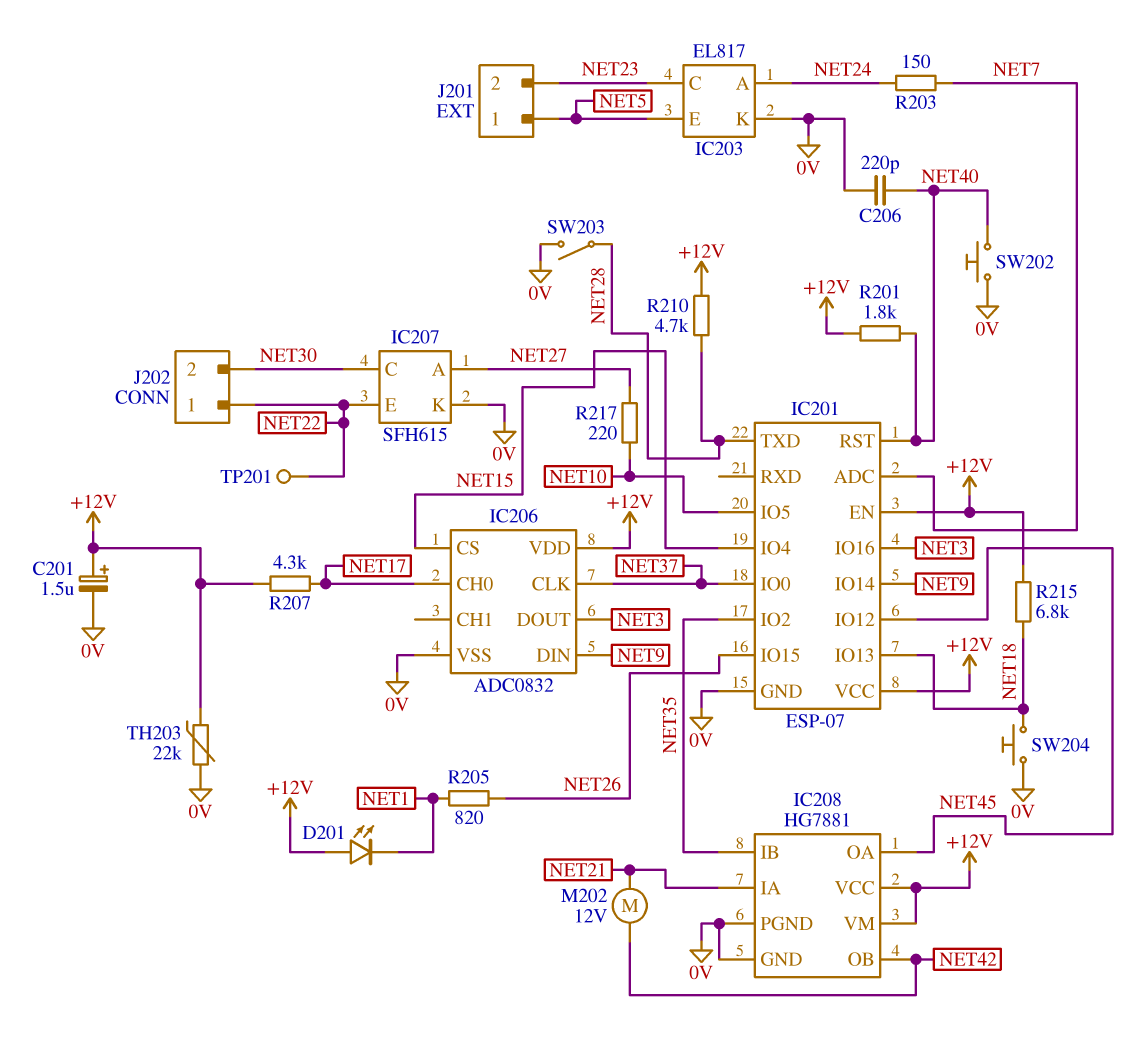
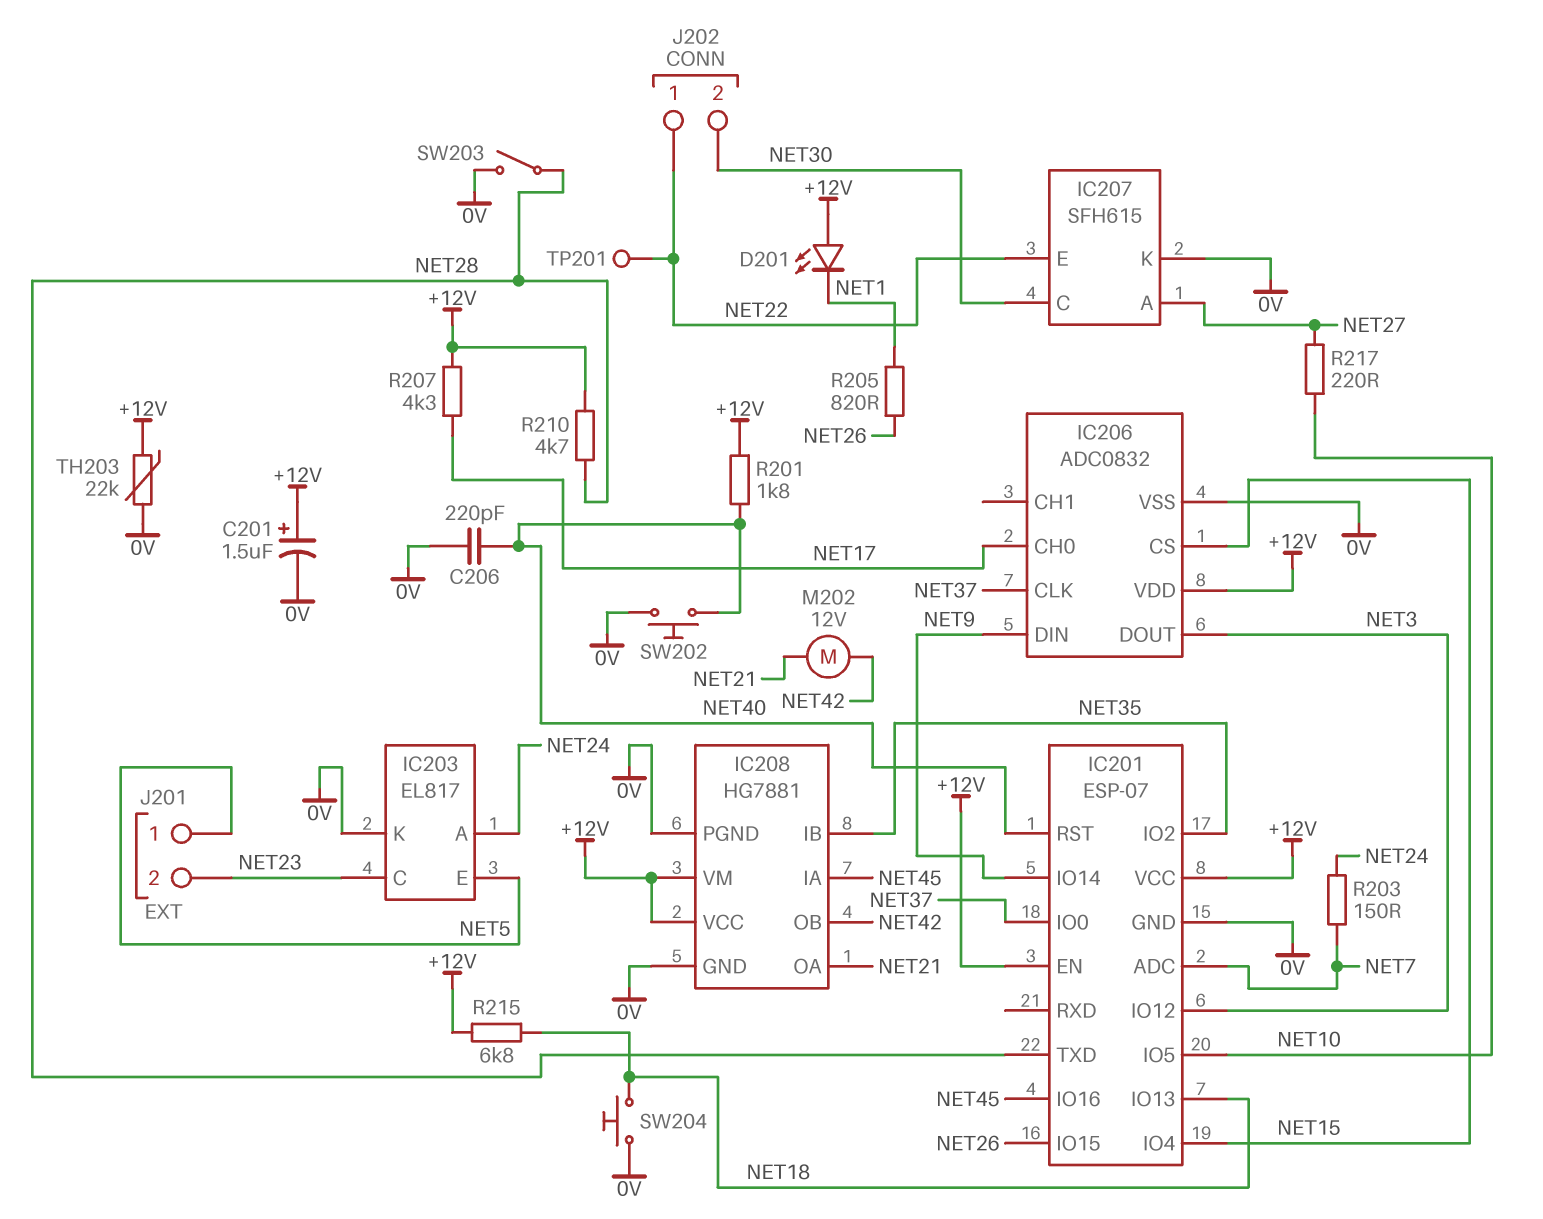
IC201 pin IO12: NET45 -> NET3
IC201 pin IO16: NET3 -> NET45
IC208 pin IA: NET21 -> NET45
IC208 pin OA: NET45 -> NET21

